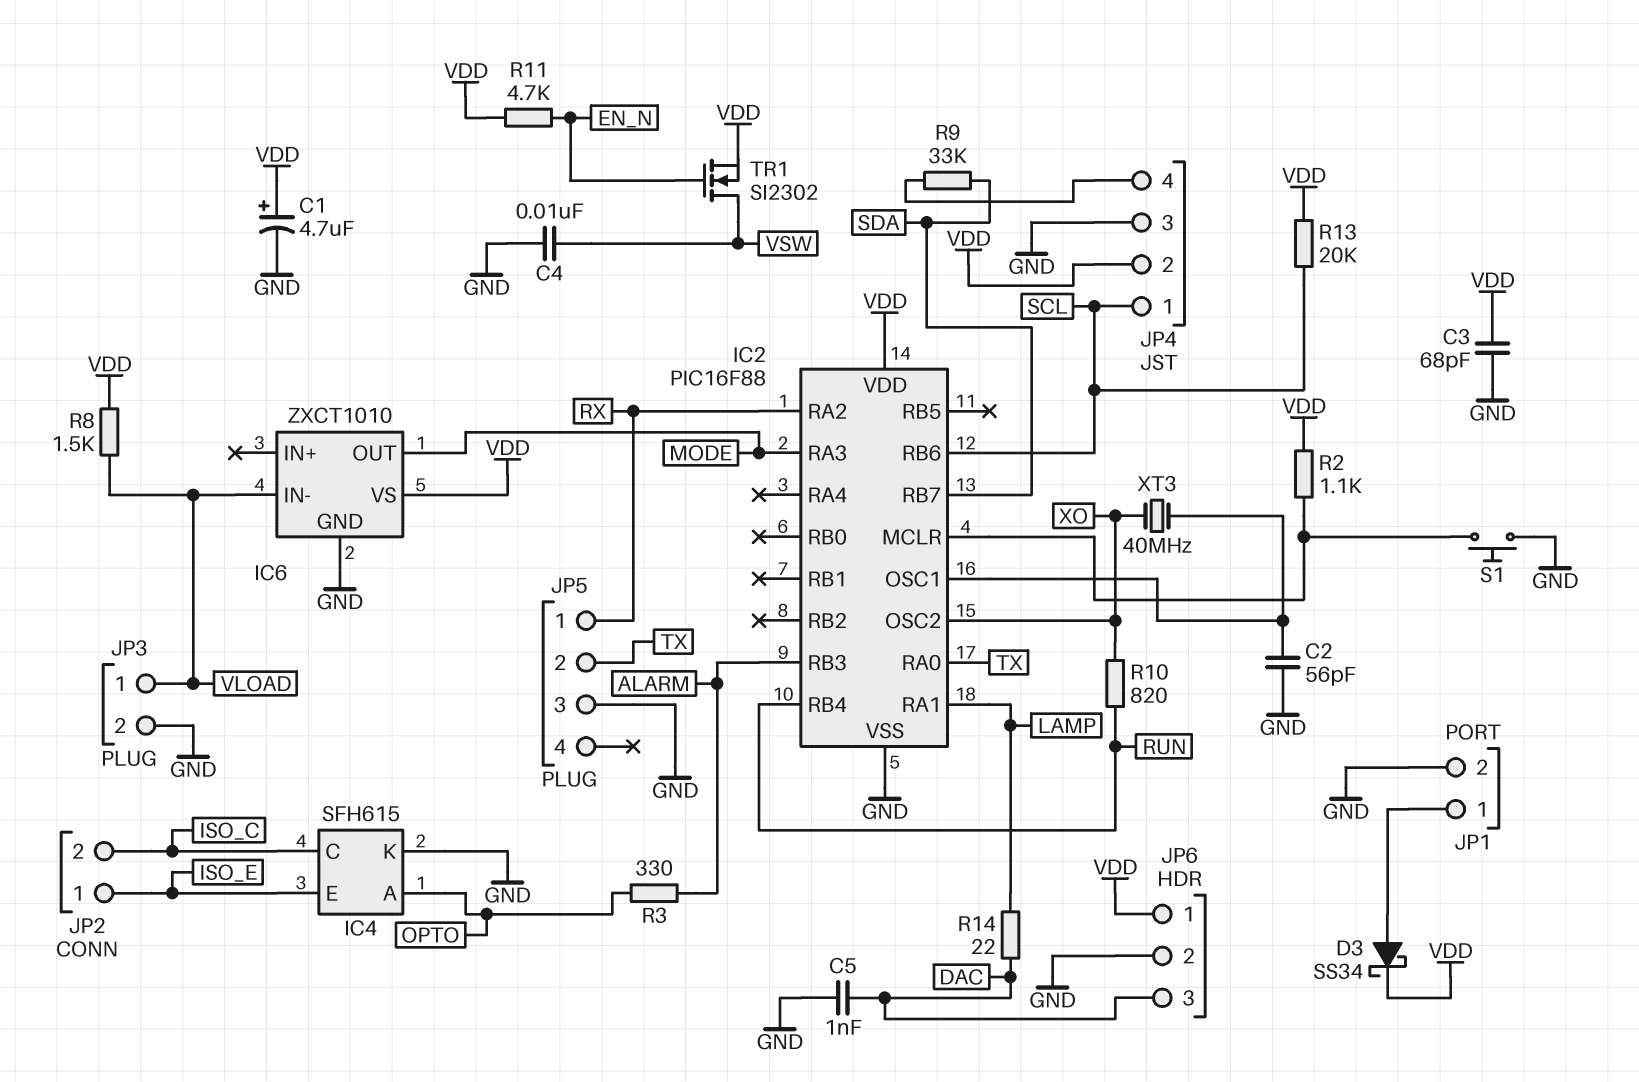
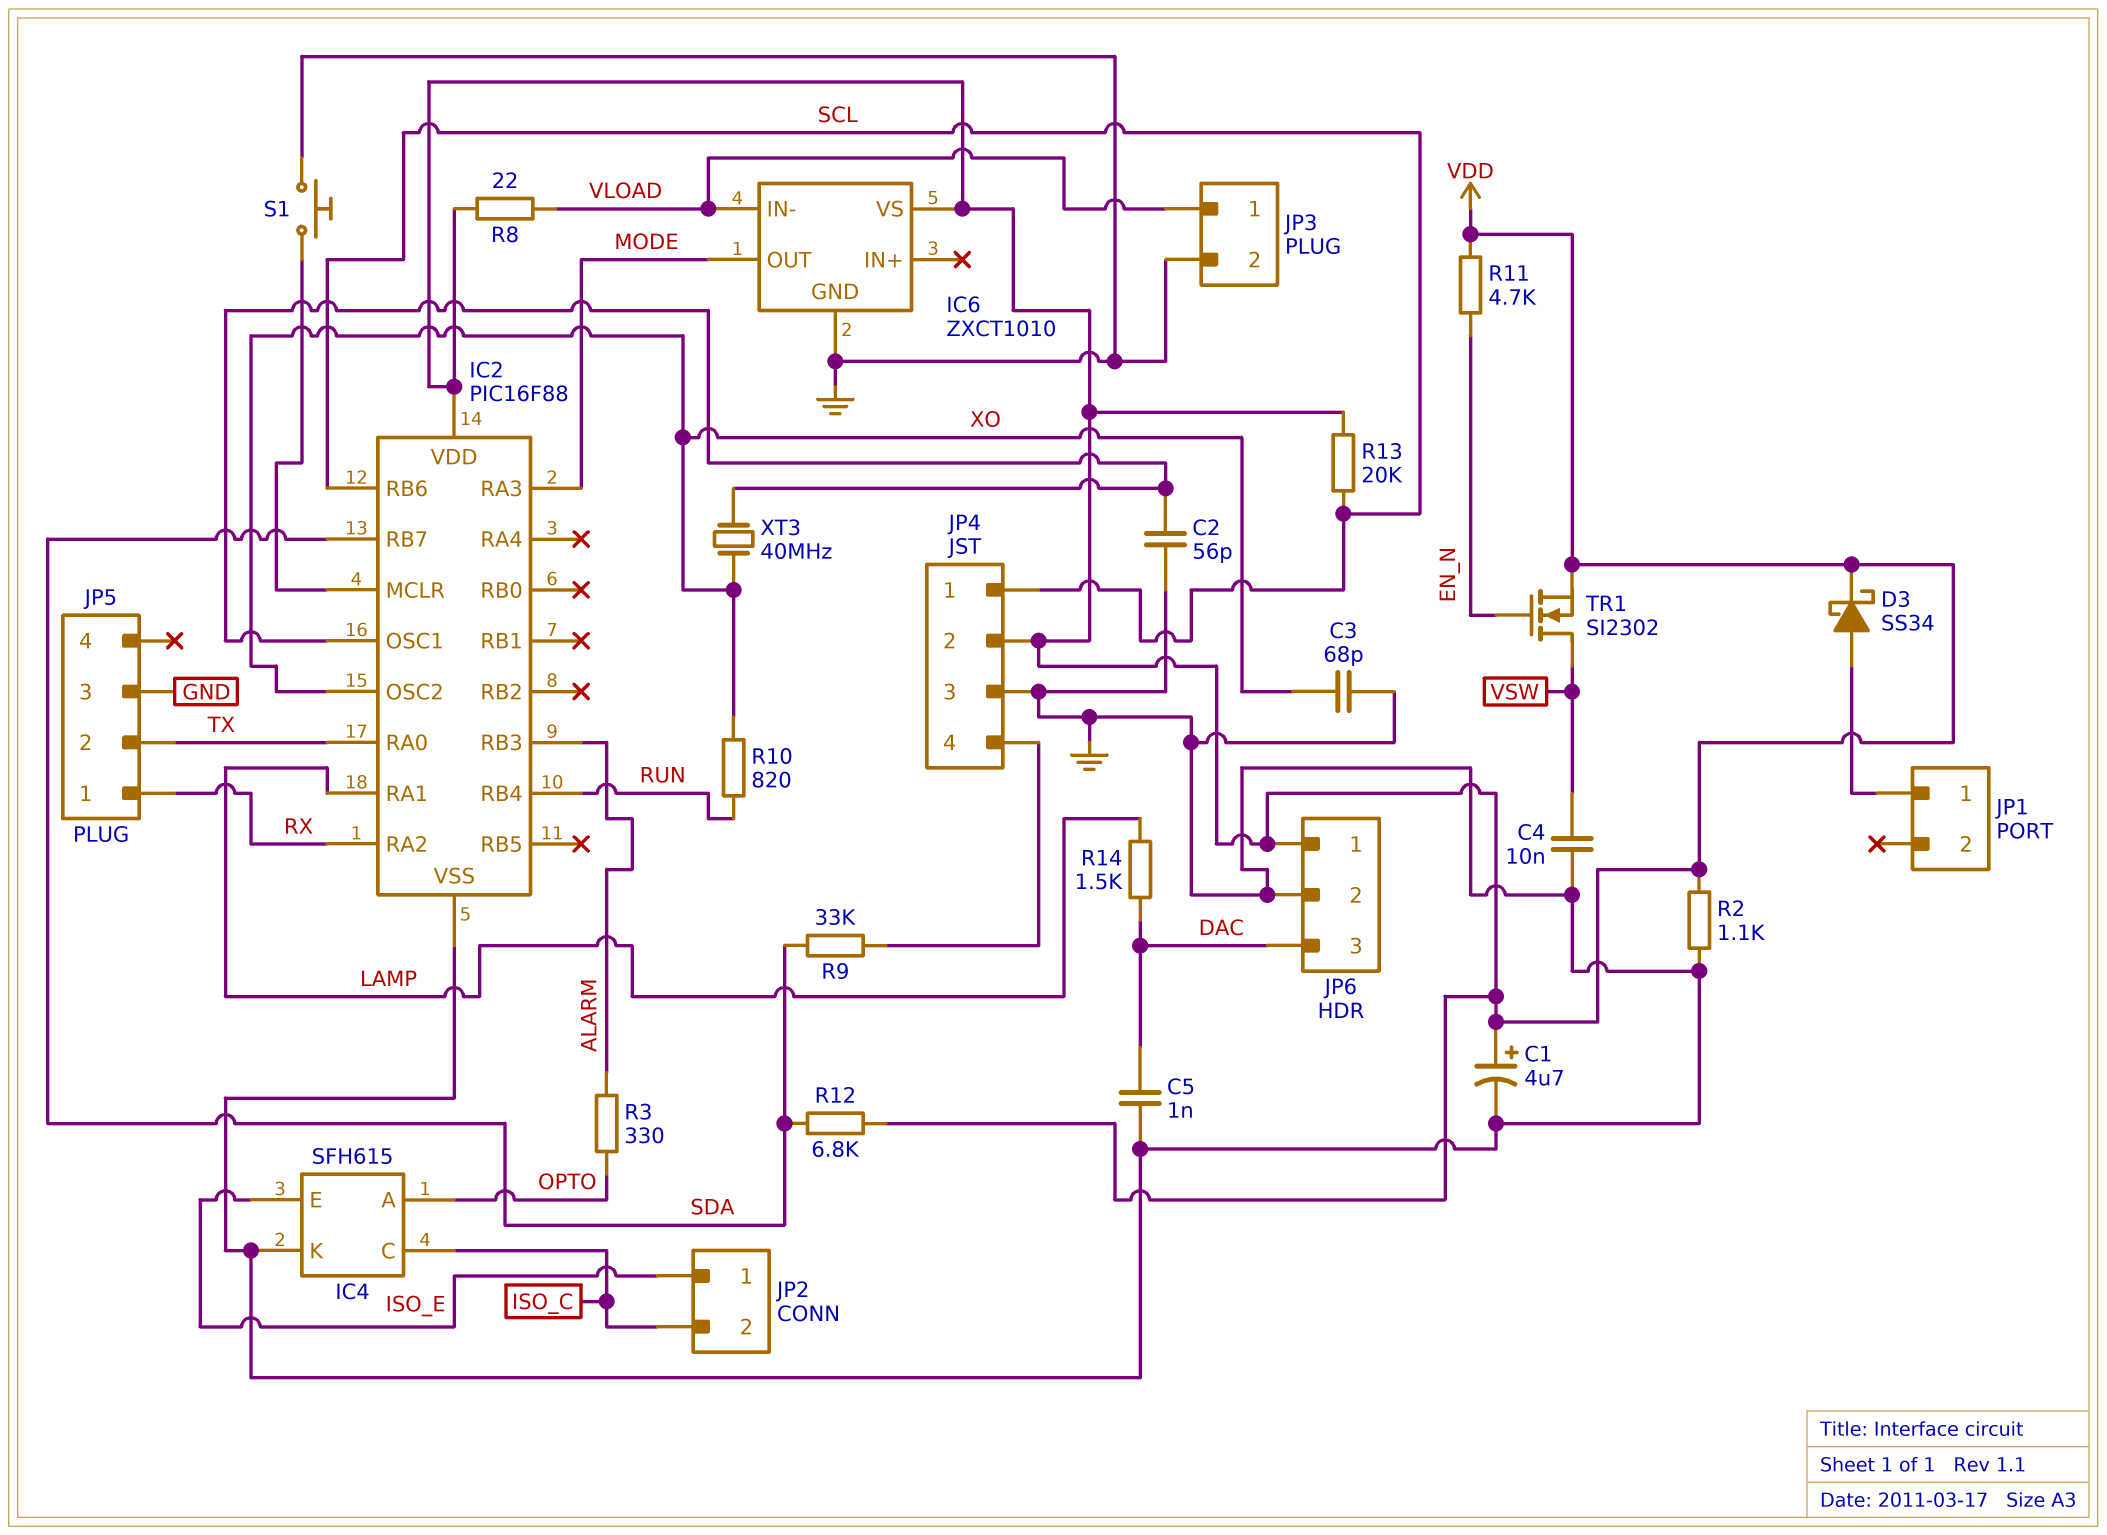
C3: 68pF (GND, VDD) -> 68pF (GND, XO)
JP1 pin 2: GND -> none
R2: 1.1k (IC2/MCLR, VDD) -> 1.1k (GND, VDD)
R8: 1.5k (VDD, VLOAD) -> 22 (VDD, VLOAD)
R12: none -> 6.8k (SDA, VDD)
R14: 22 (DAC, LAMP) -> 1.5k (DAC, LAMP)

